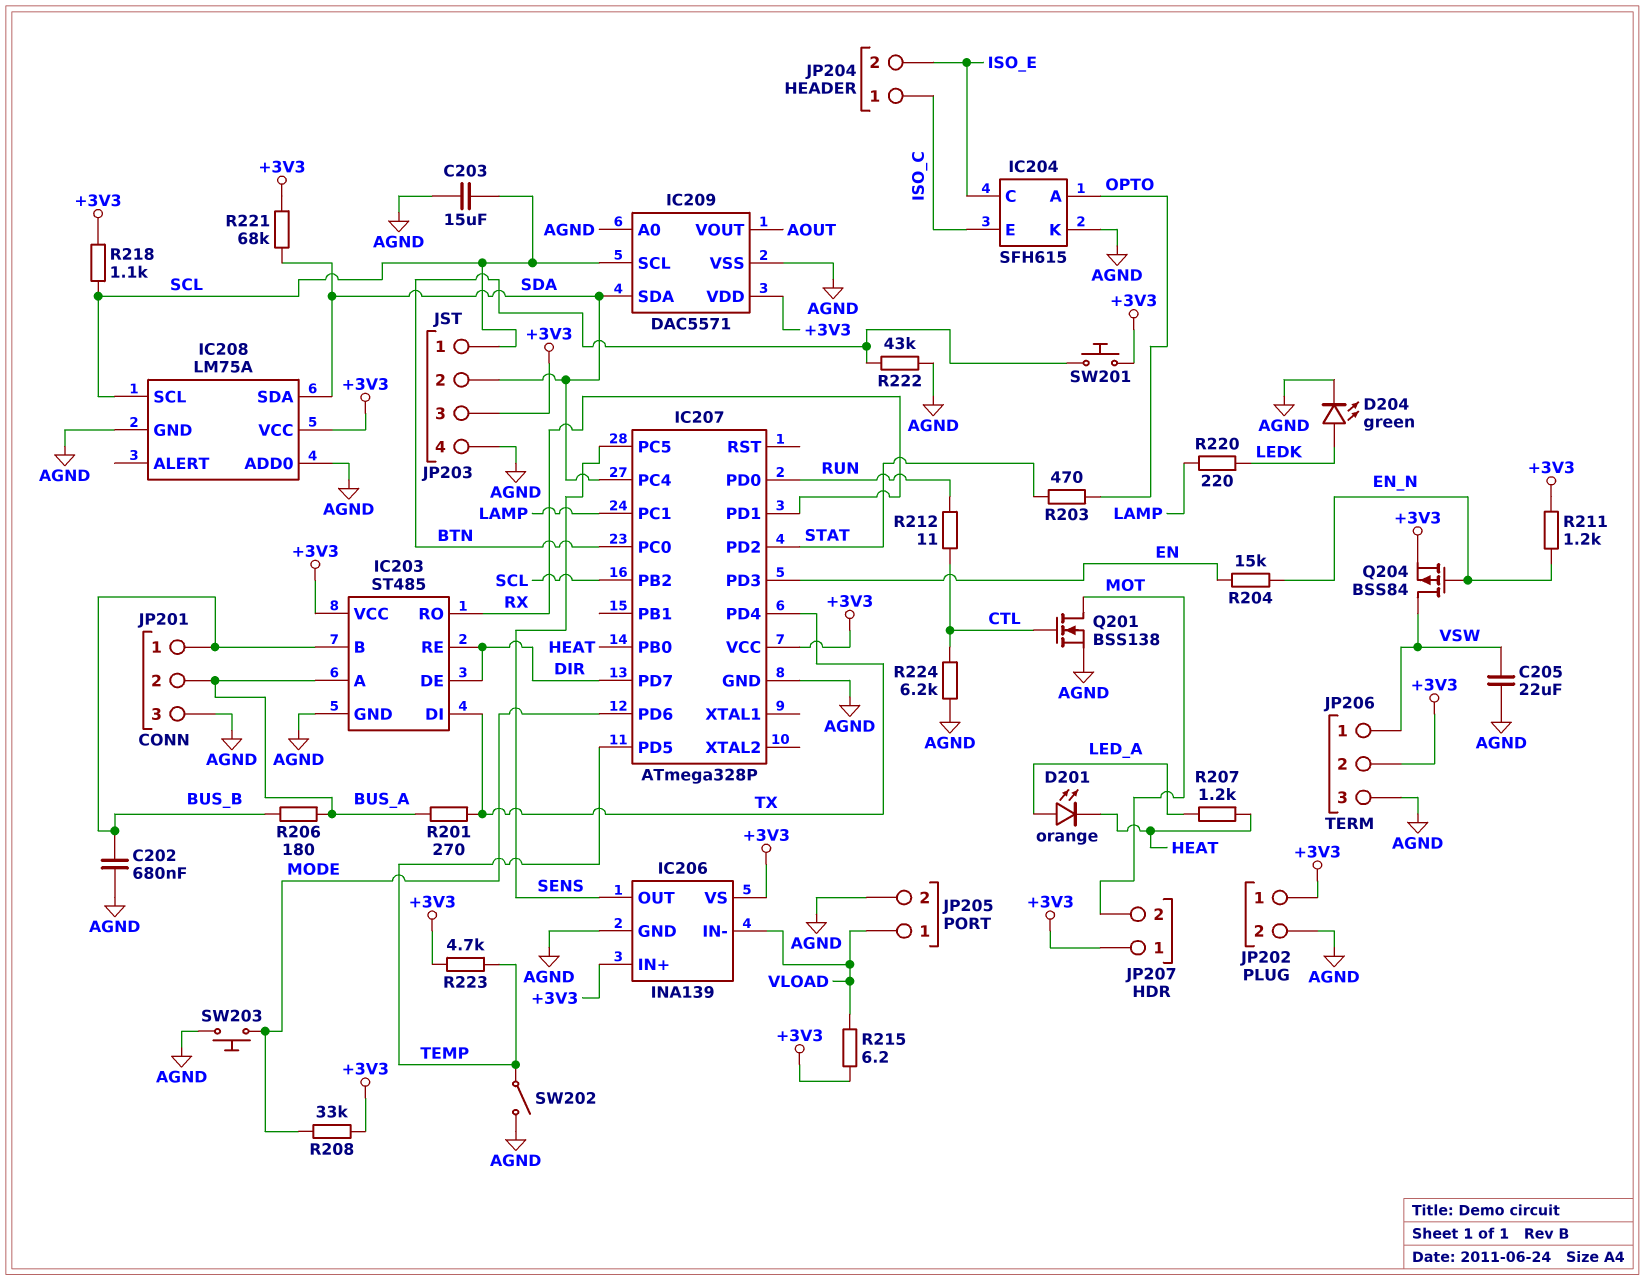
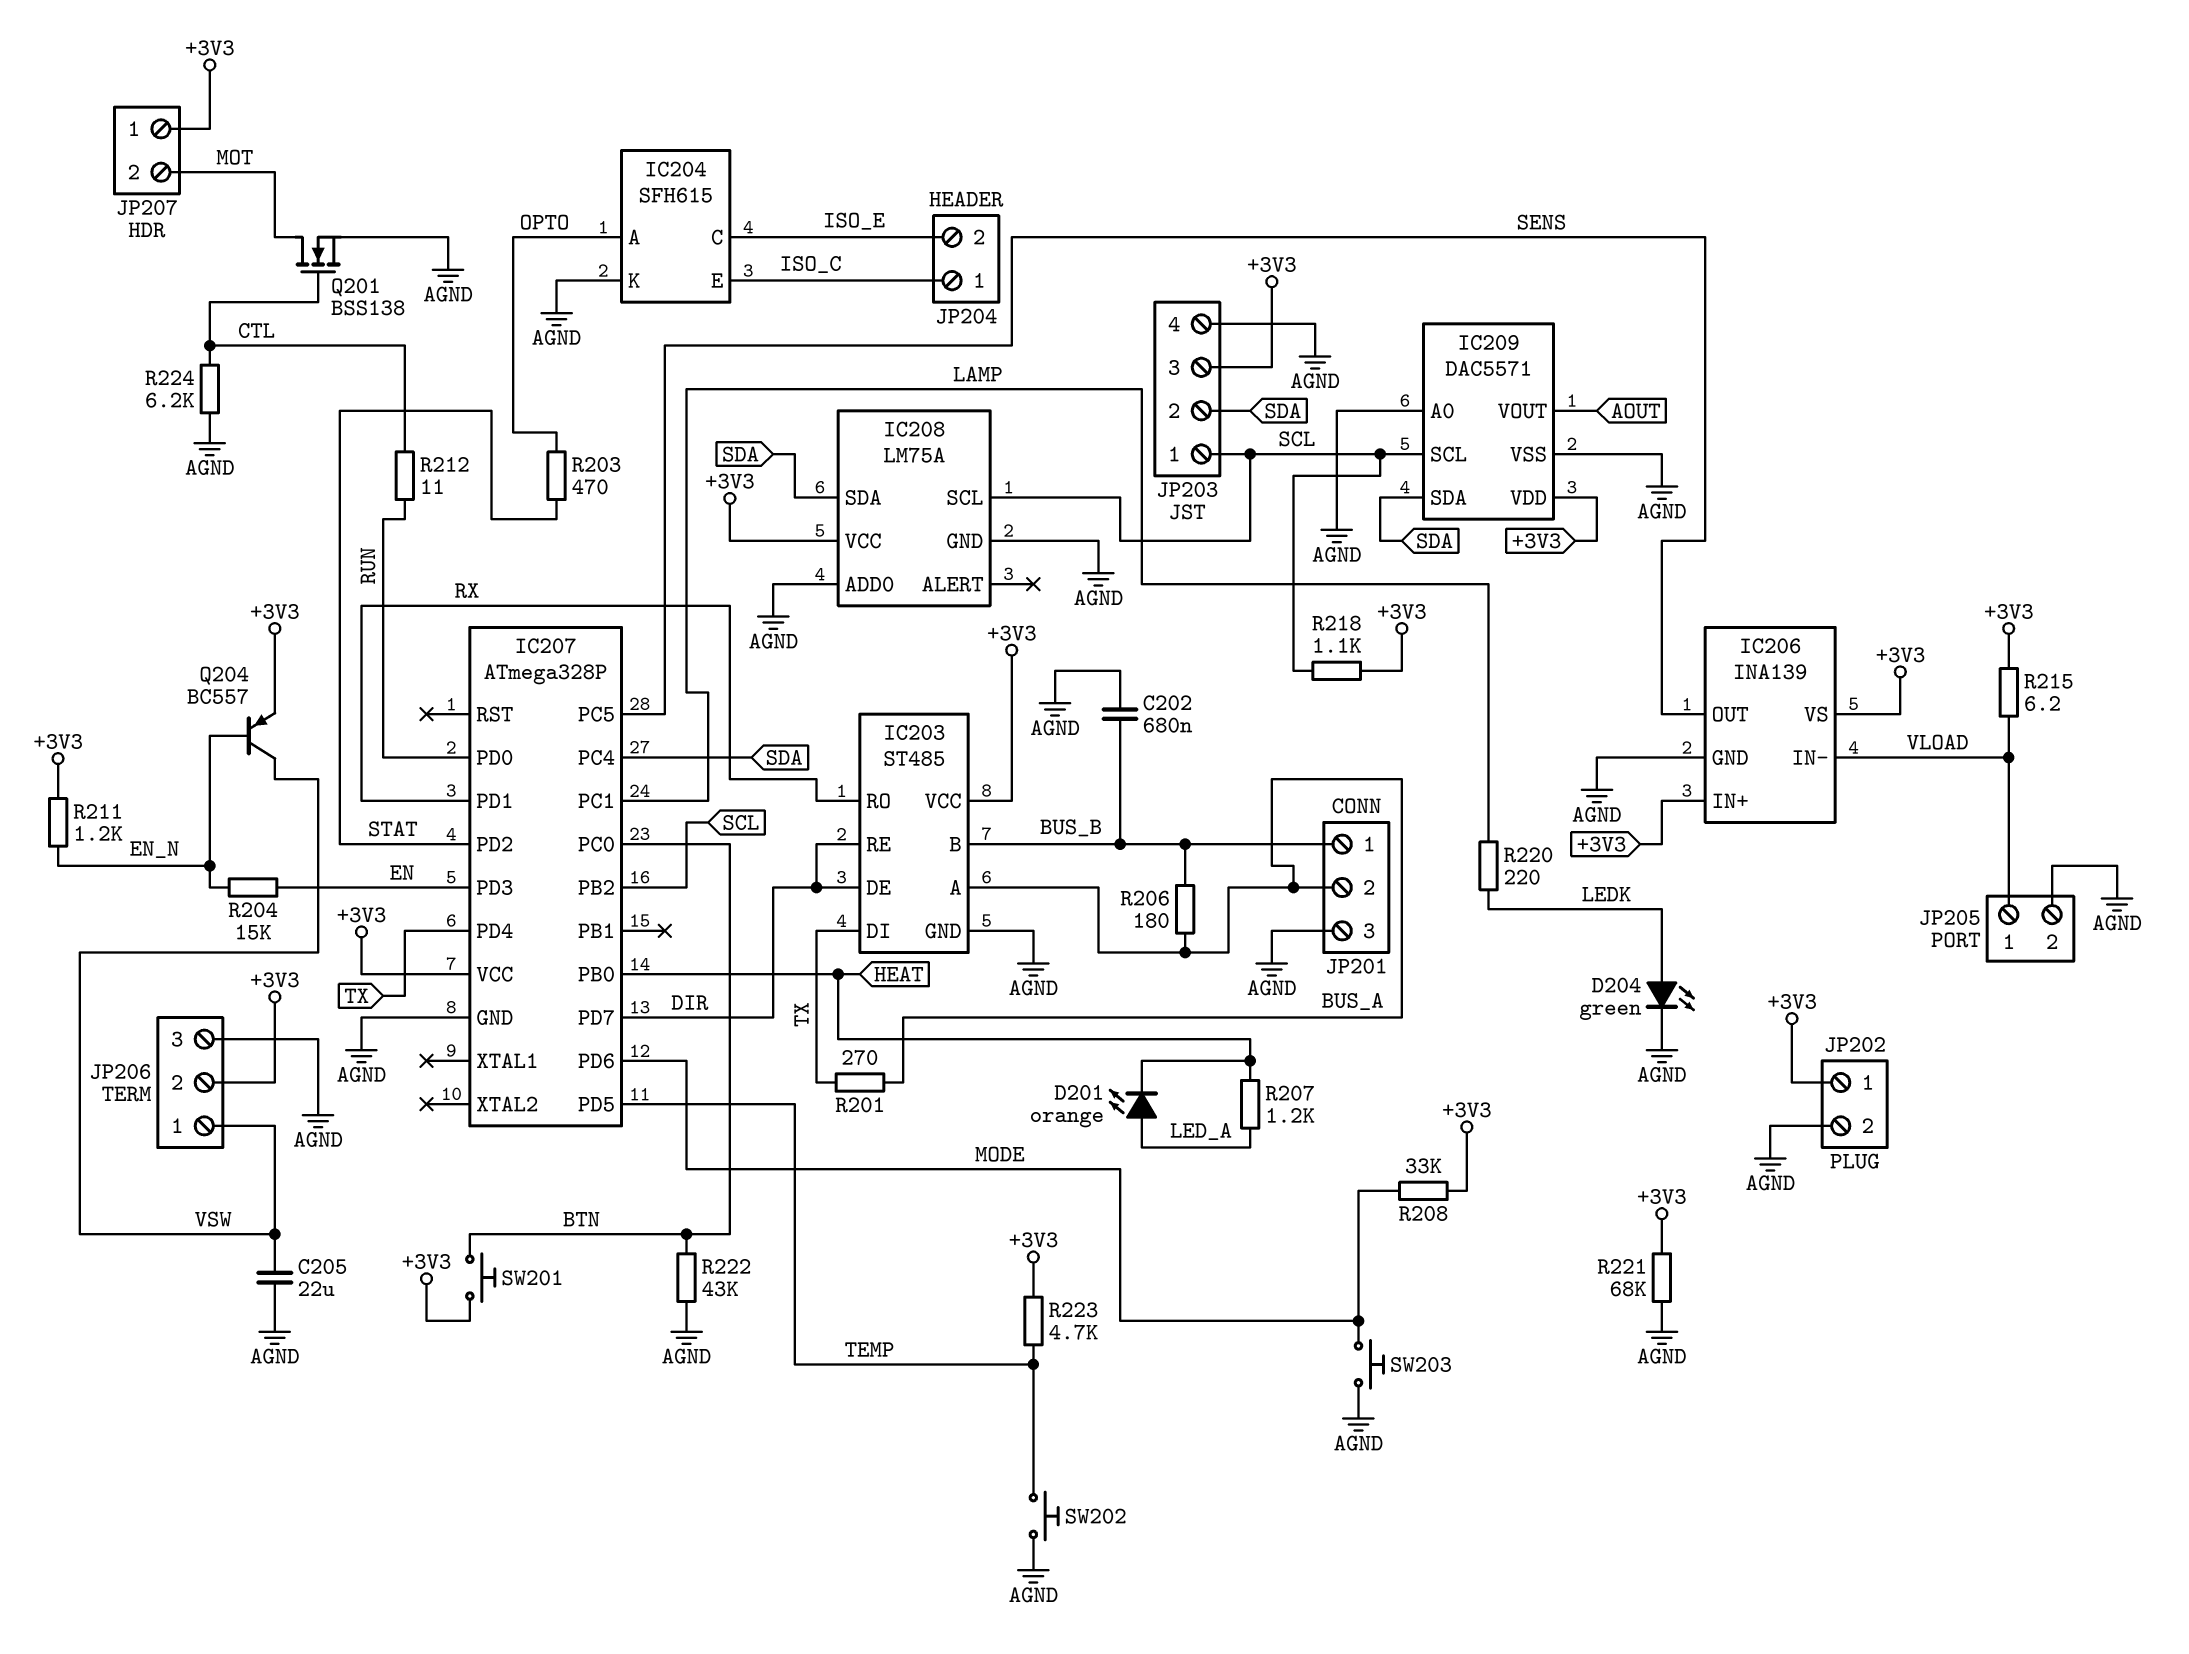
C203: 15uF (AGND, SCL) -> none
Q204: PMOS BSS84 (G EN_N, D VSW, S +3V3) -> PNP BC557 (B EN_N, C VSW, E +3V3)
R221: 68k (+3V3, SDA) -> 68k (+3V3, AGND)
SW202: switch (AGND, TEMP) -> button (AGND, TEMP)

